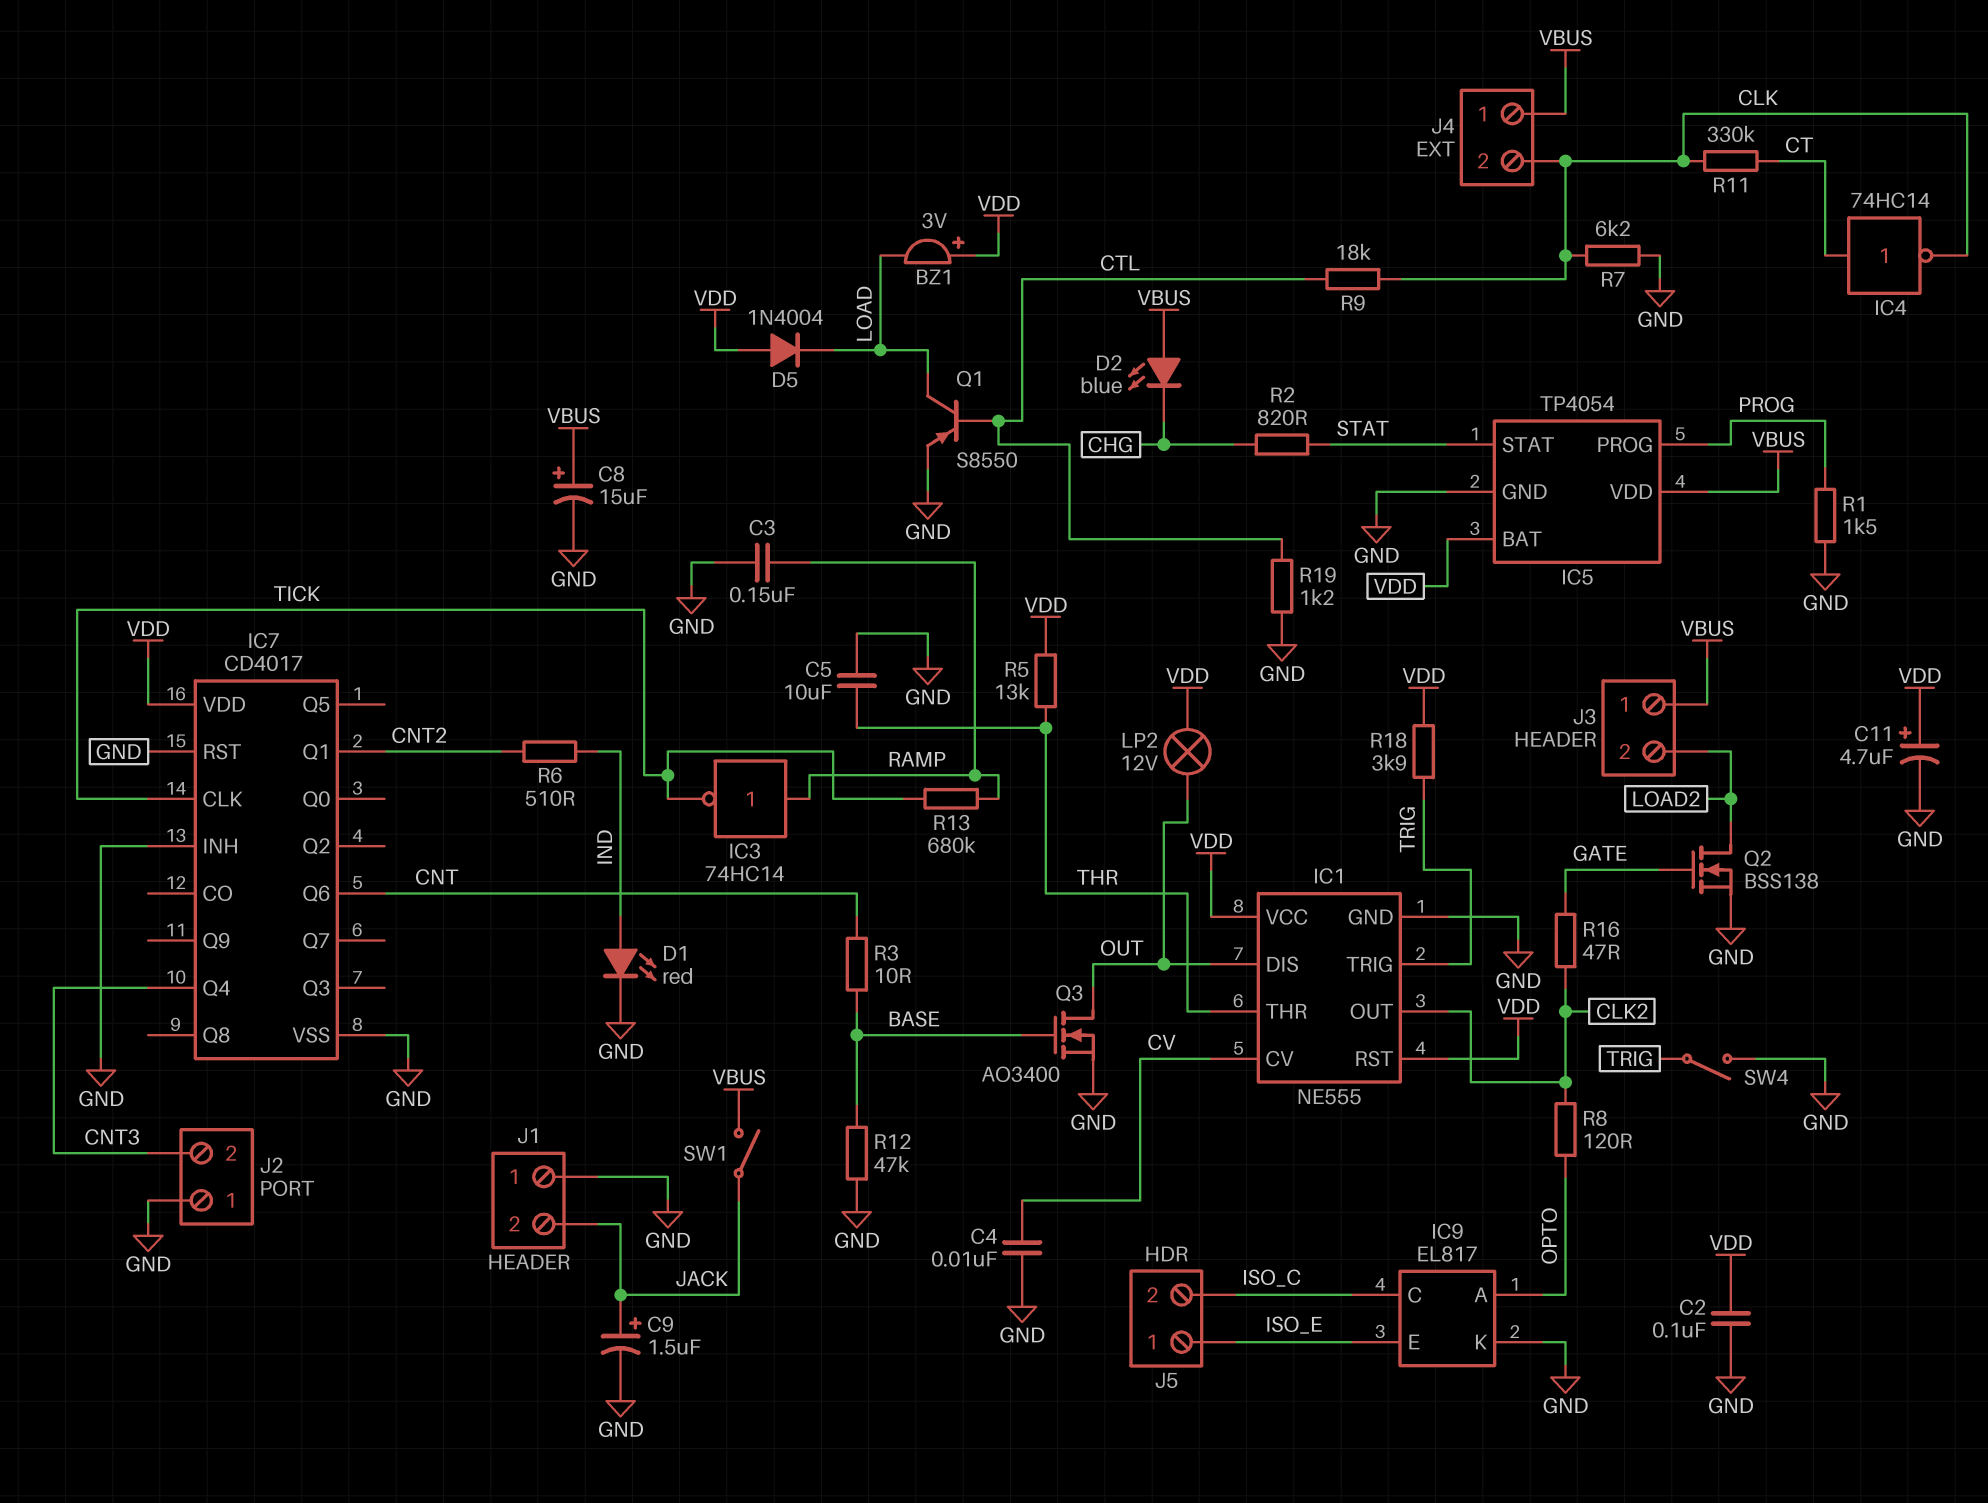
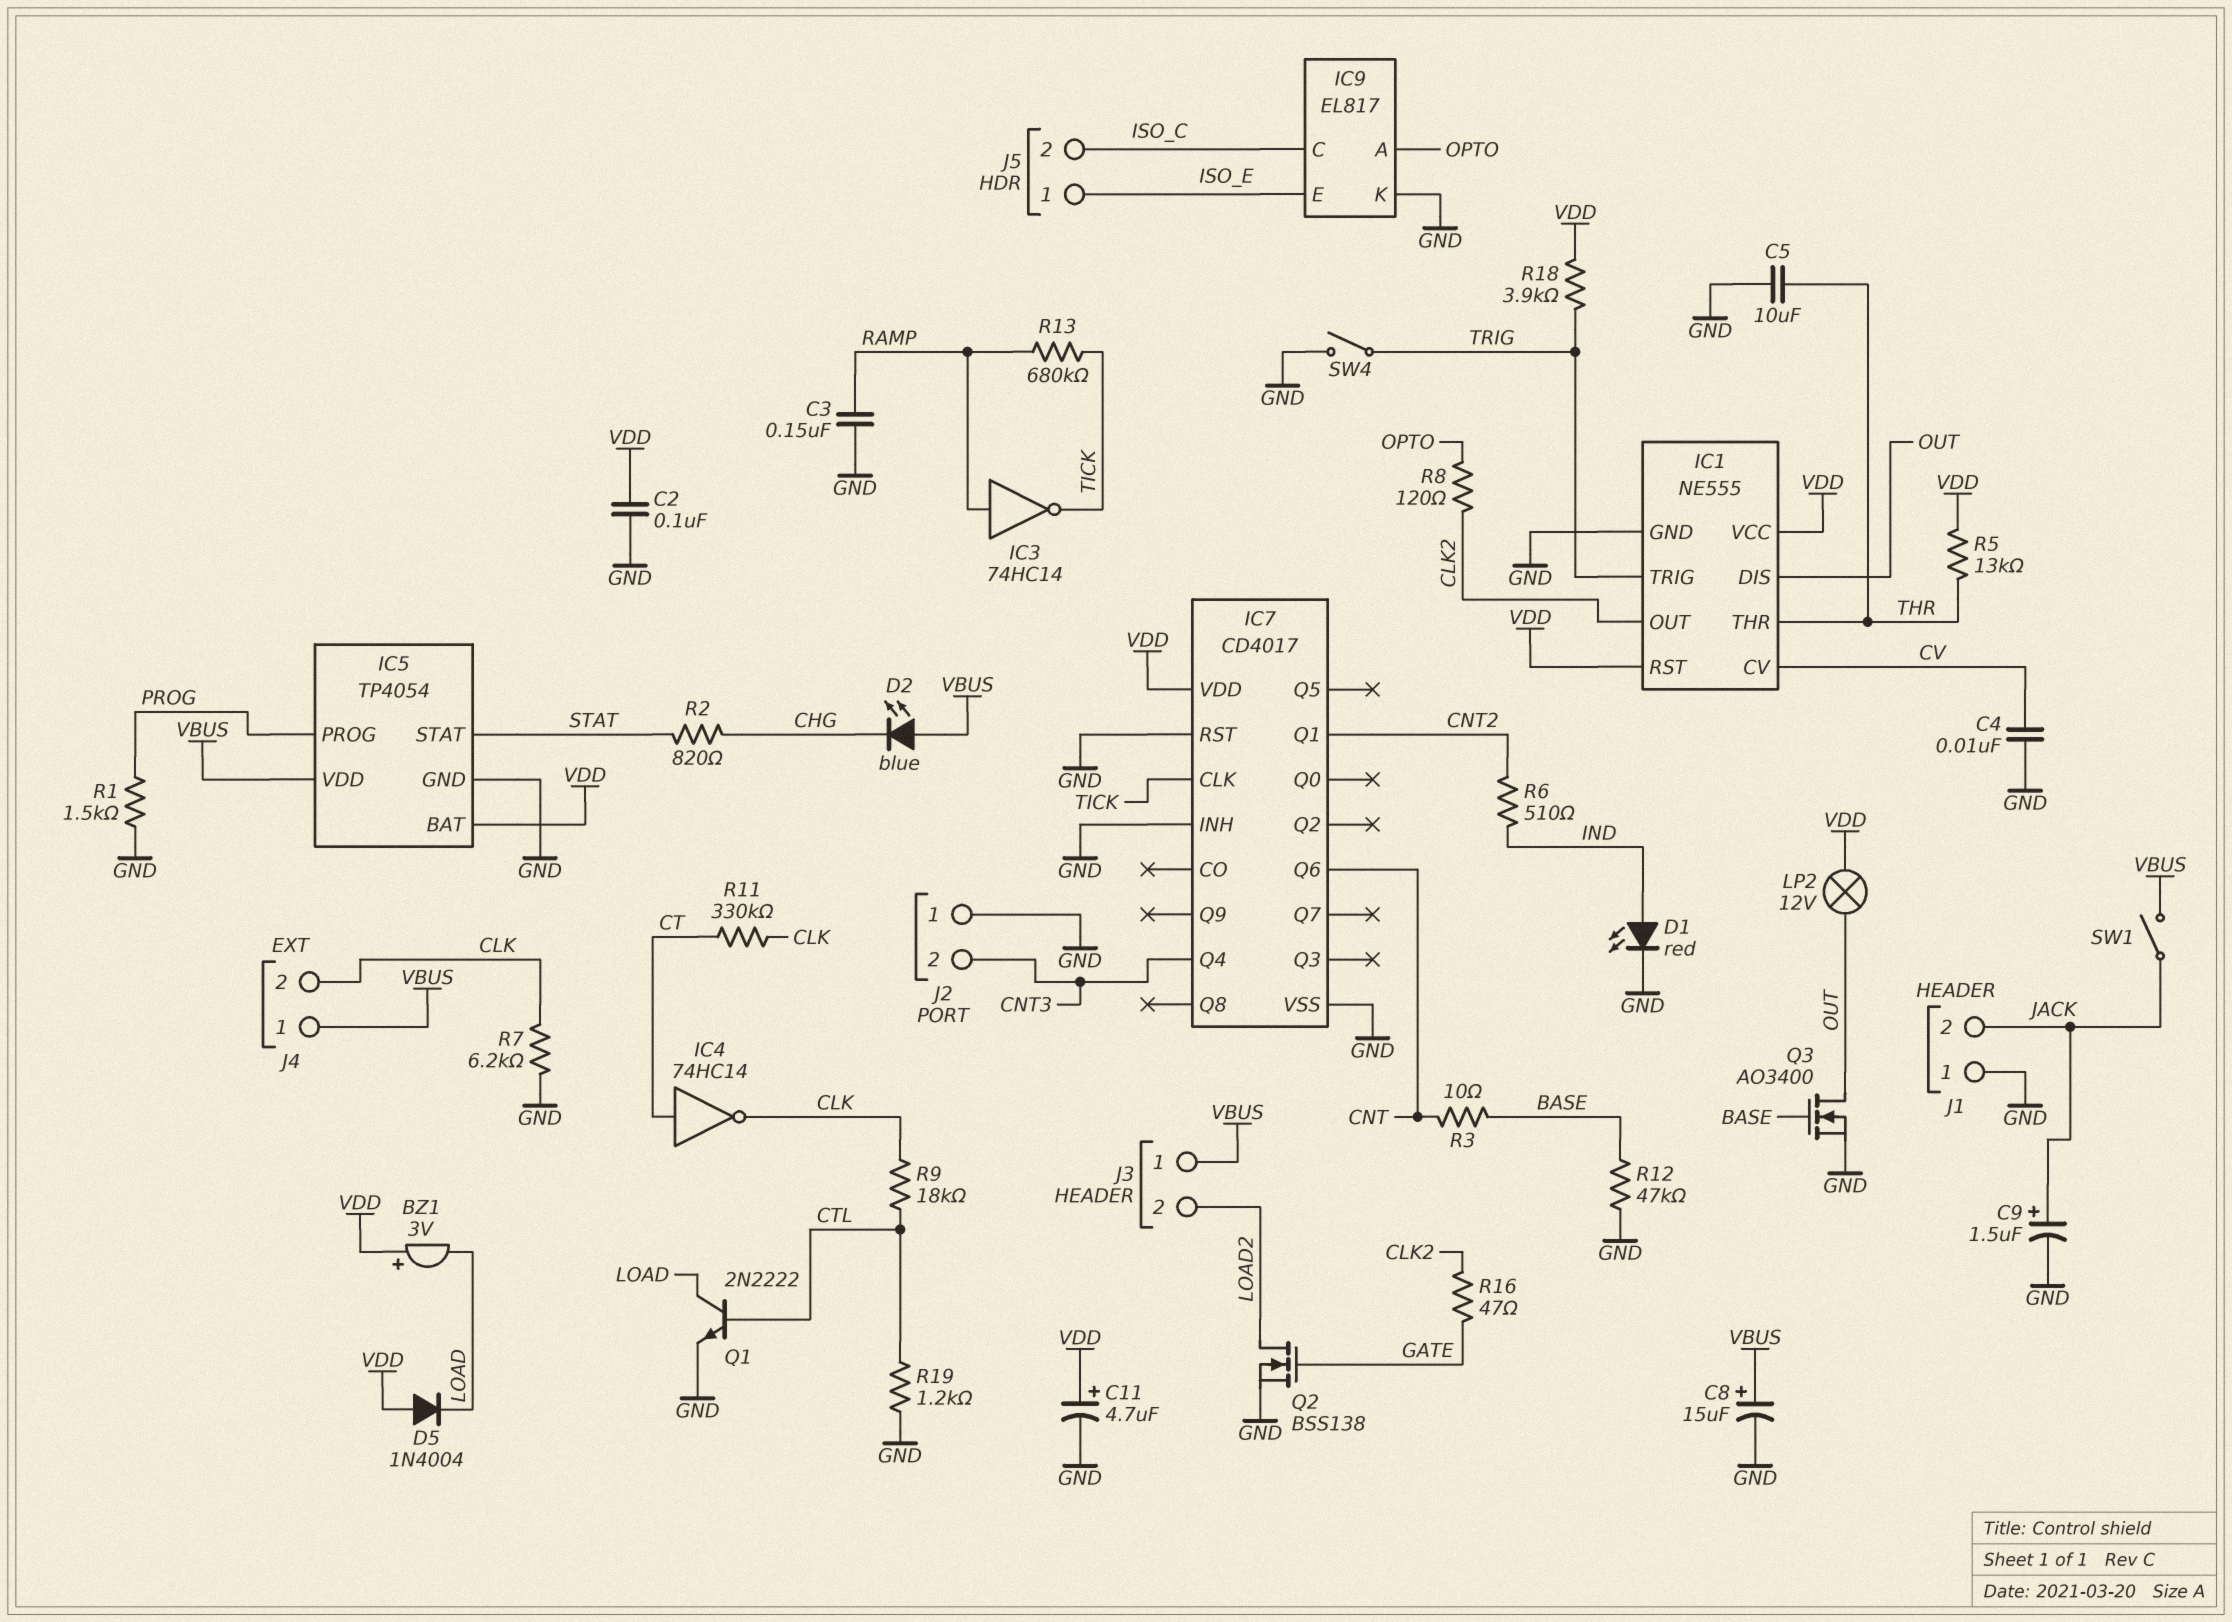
Q1: PNP S8550 (B CTL, C LOAD, E GND) -> NPN 2N2222 (B CTL, C LOAD, E GND)

